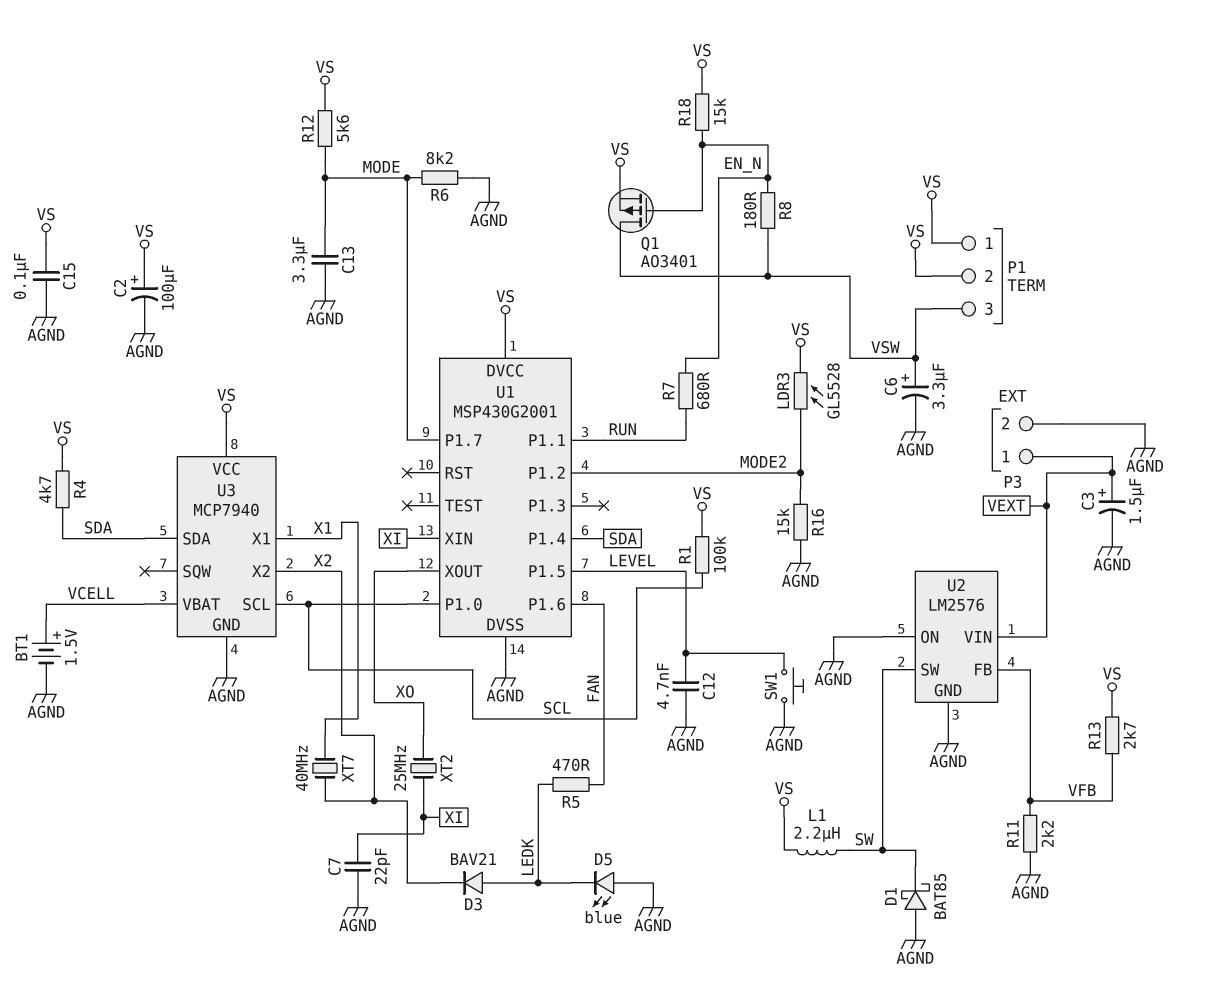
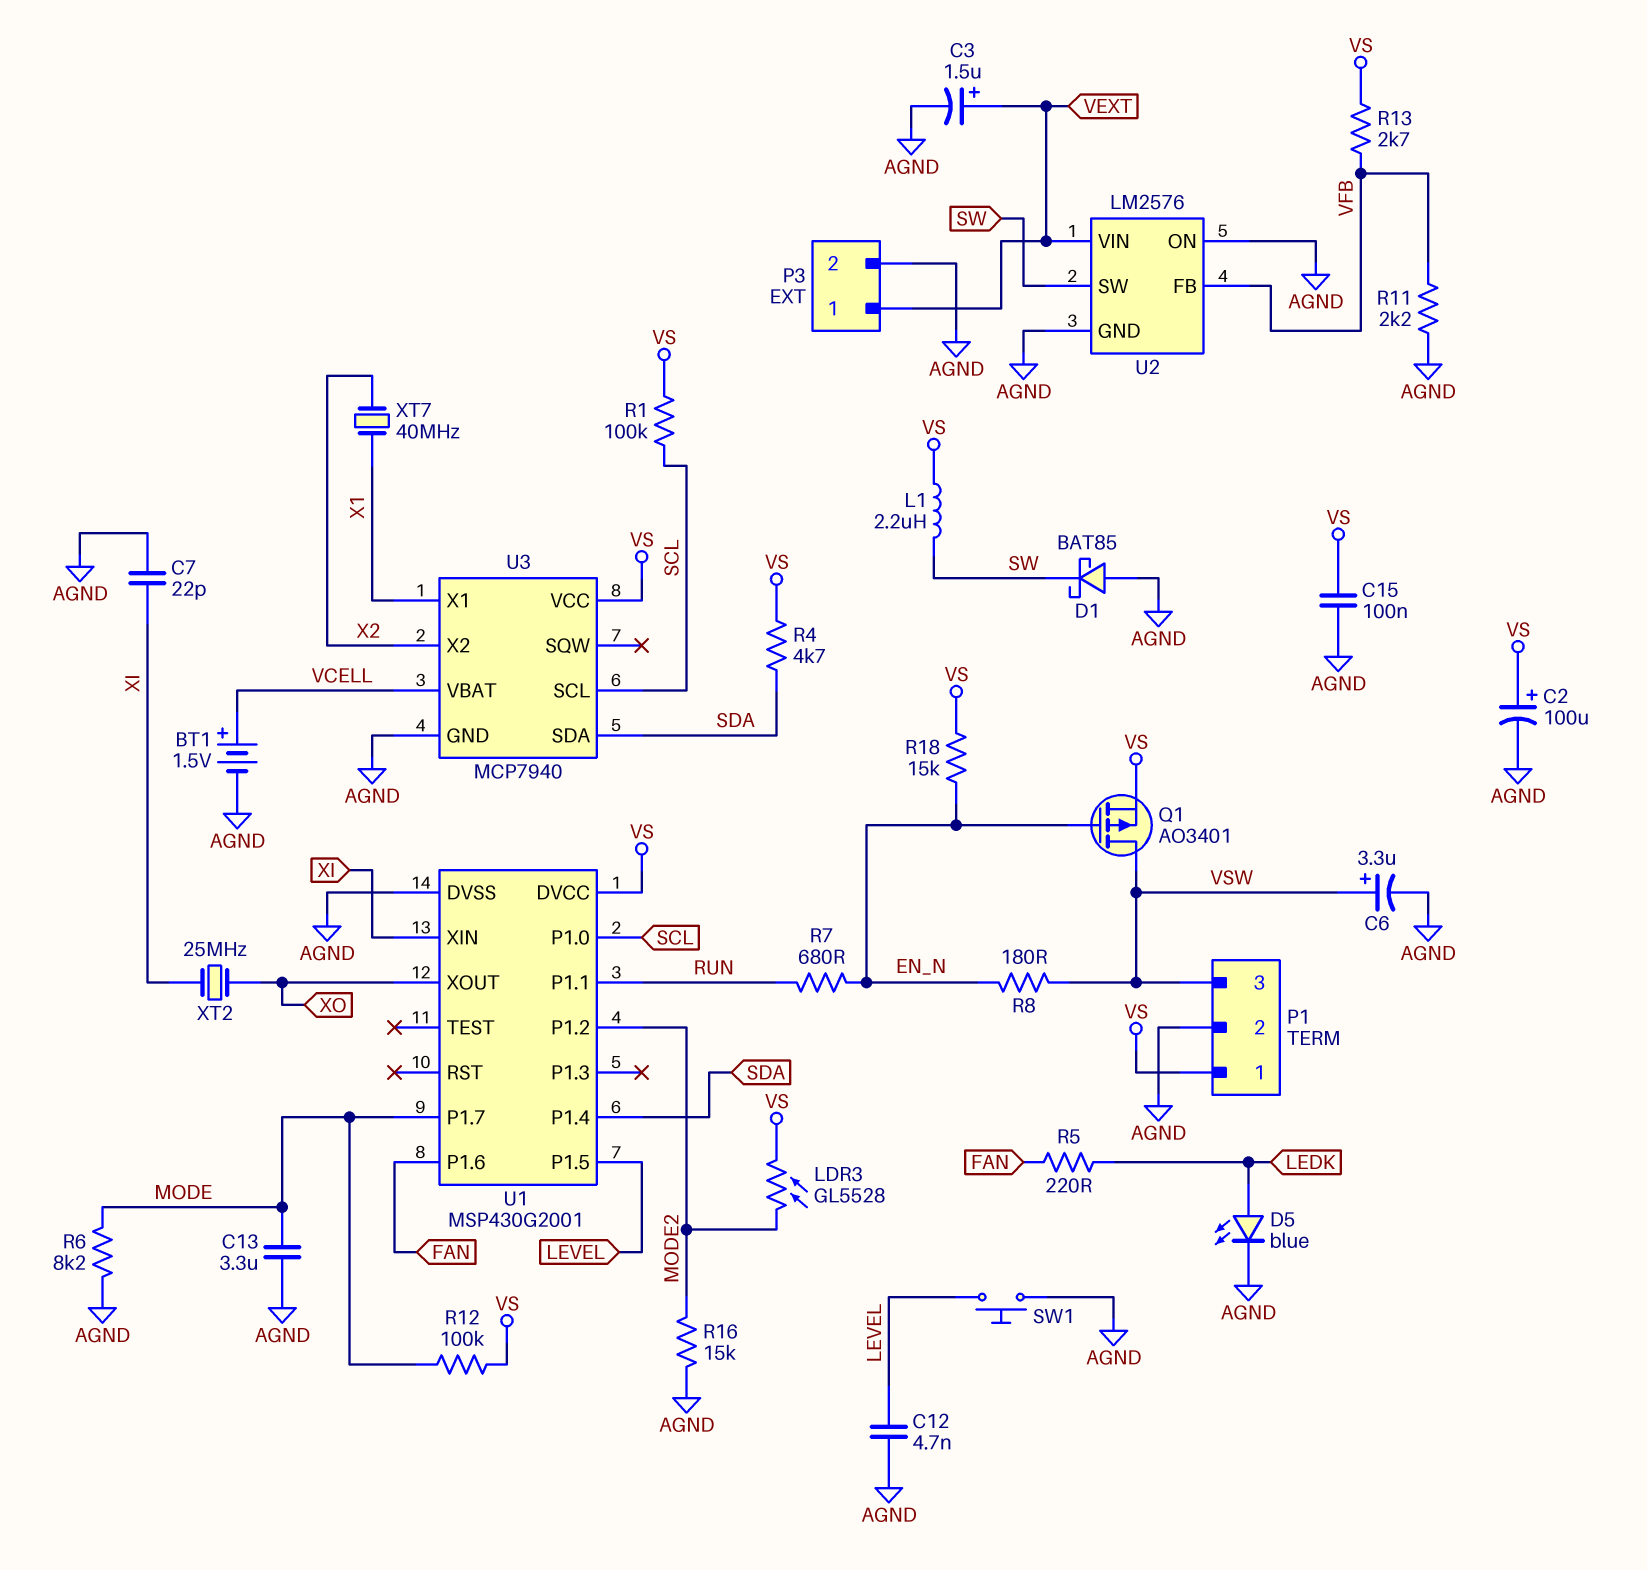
D3: diode BAV21 (A LEDK, K X2) -> none
D5: LED blue (A AGND, K LEDK) -> LED blue (A LEDK, K AGND)
P1 pin 2: VS -> AGND
R5: 470 (FAN, LEDK) -> 220 (FAN, LEDK)
R12: 5.6k (MODE, VS) -> 100k (MODE, VS)

